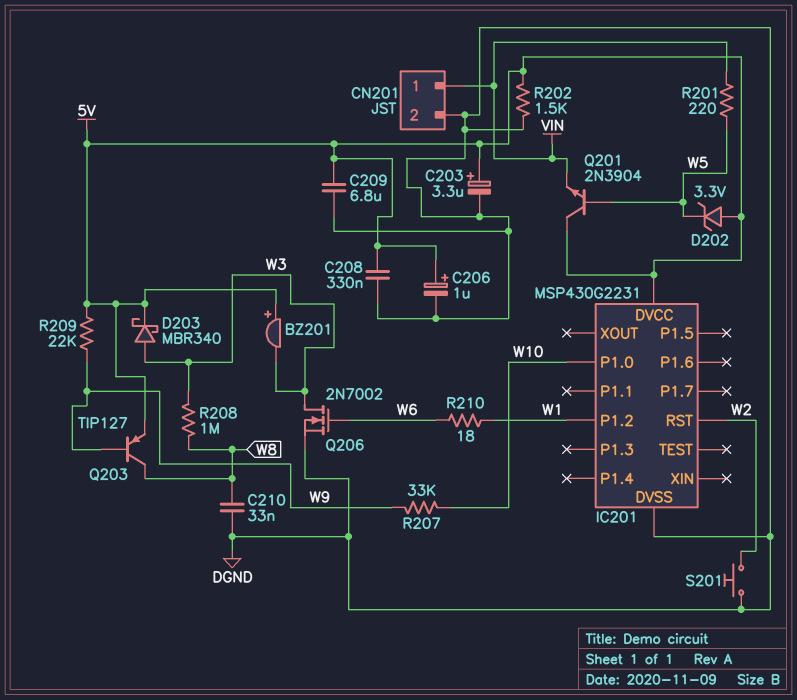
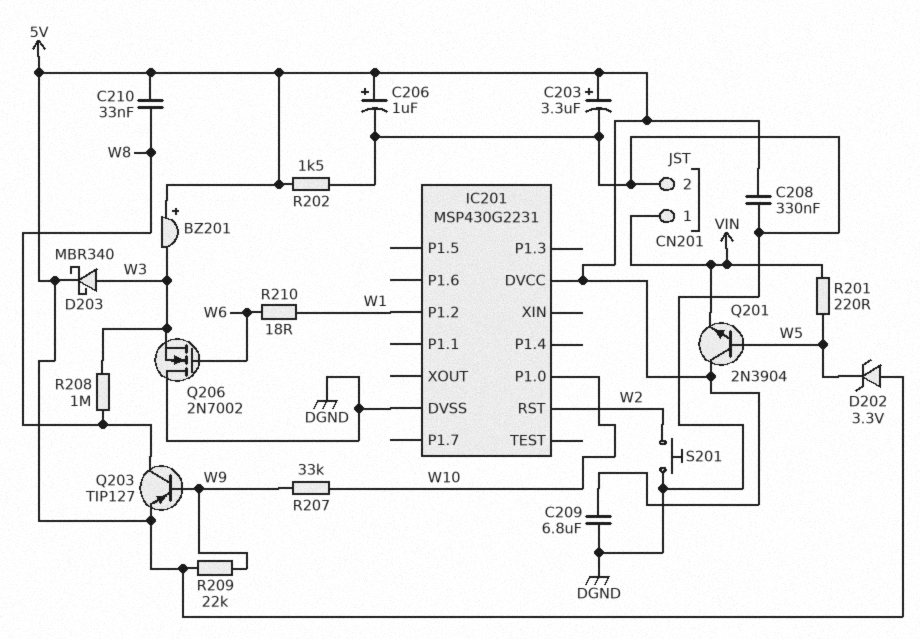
C210: 33nF (DGND, W8) -> 33nF (5V, W8)
Q206: NMOS 2N7002 (G W6, D W3, S DGND) -> NMOS 2N7002 (G W6, D DGND, S W3)

